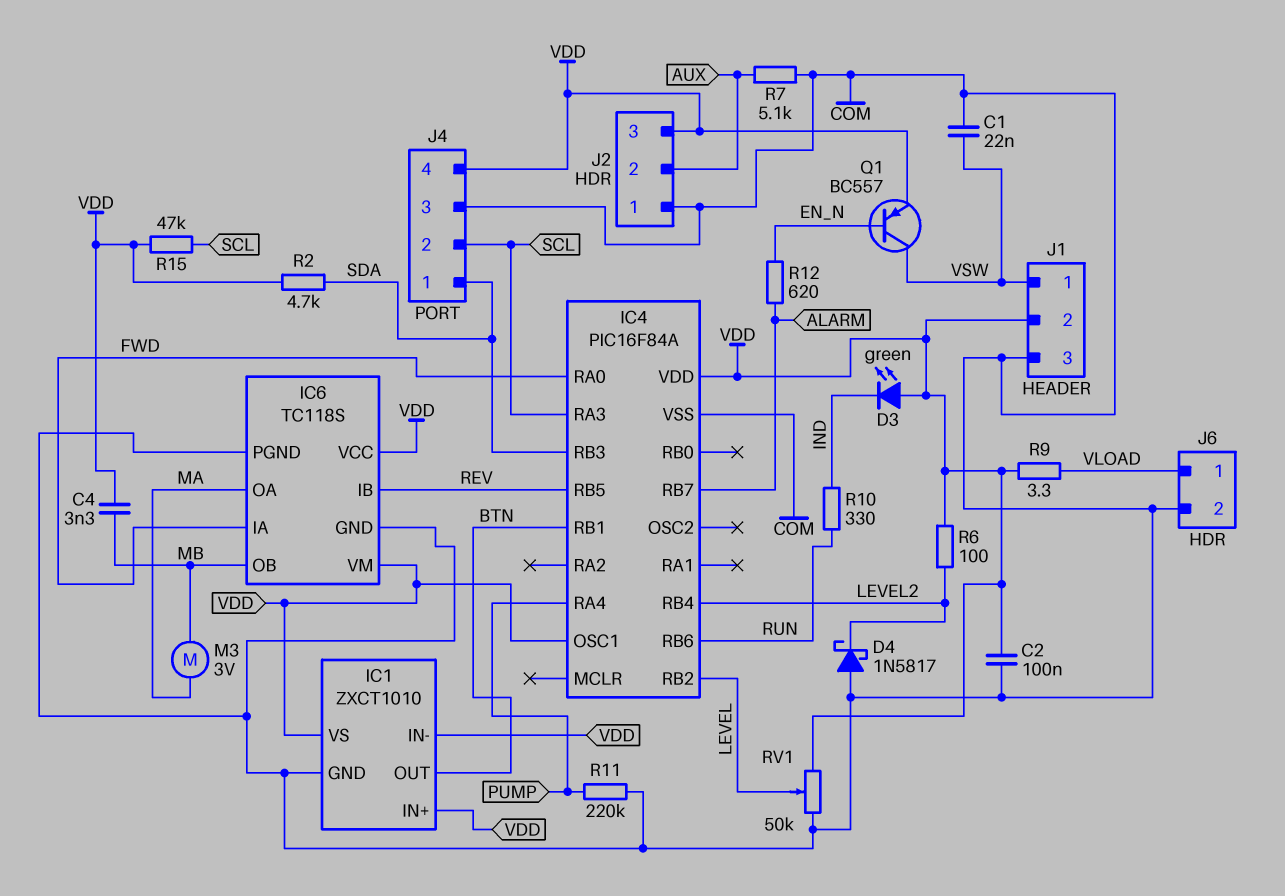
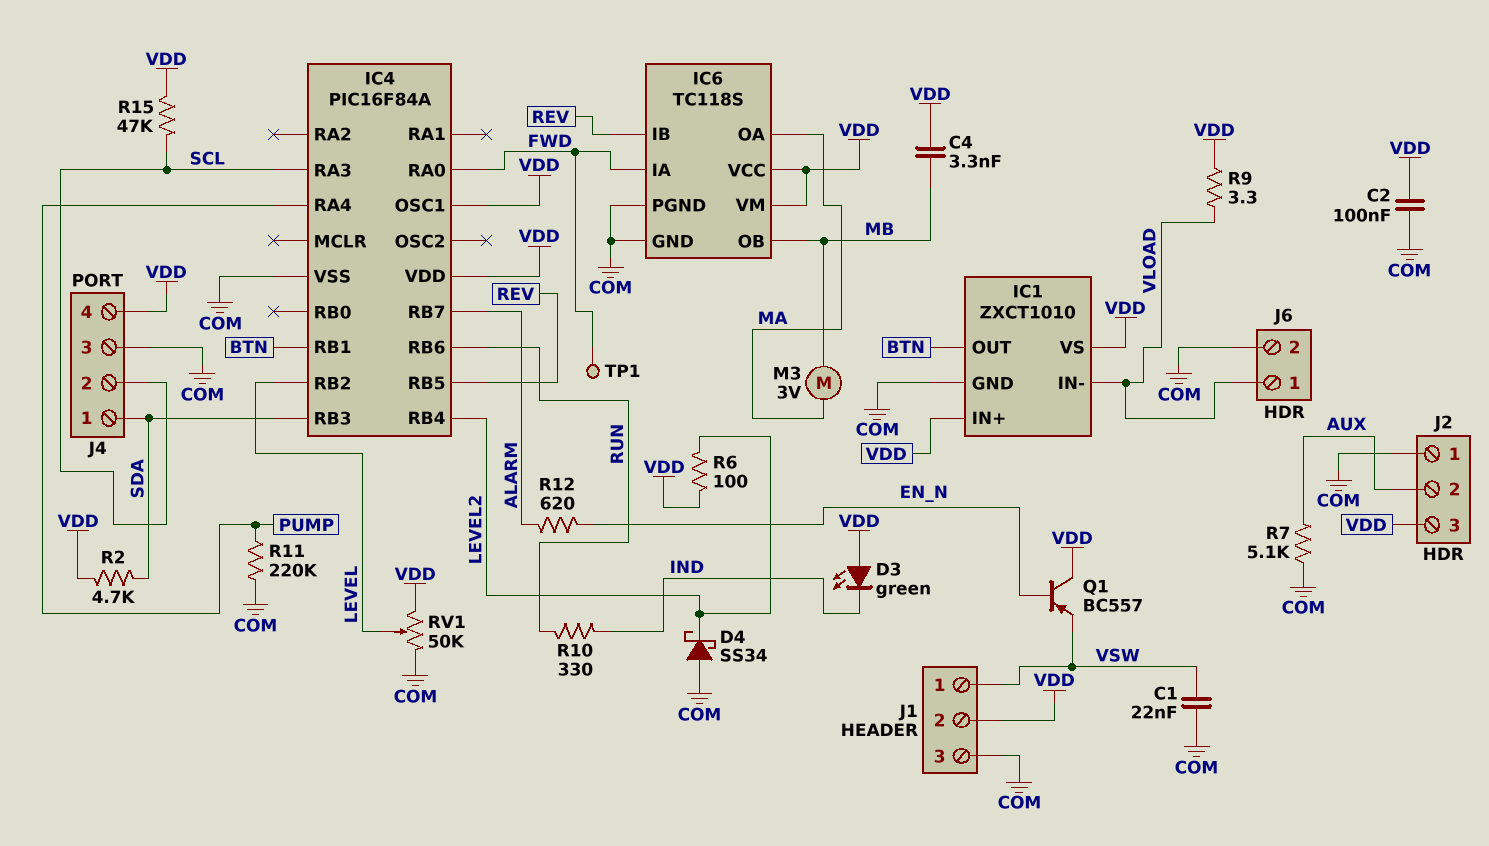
D4: schottky 1N5817 (A COM, K LEVEL2) -> schottky SS34 (A COM, K LEVEL2)
IC1 pin IN-: VDD -> VLOAD
Q1: PNP BC557 (B EN_N, C VSW, E VDD) -> PNP BC557 (B EN_N, C VDD, E VSW)
TP1: none -> test point (FWD)

